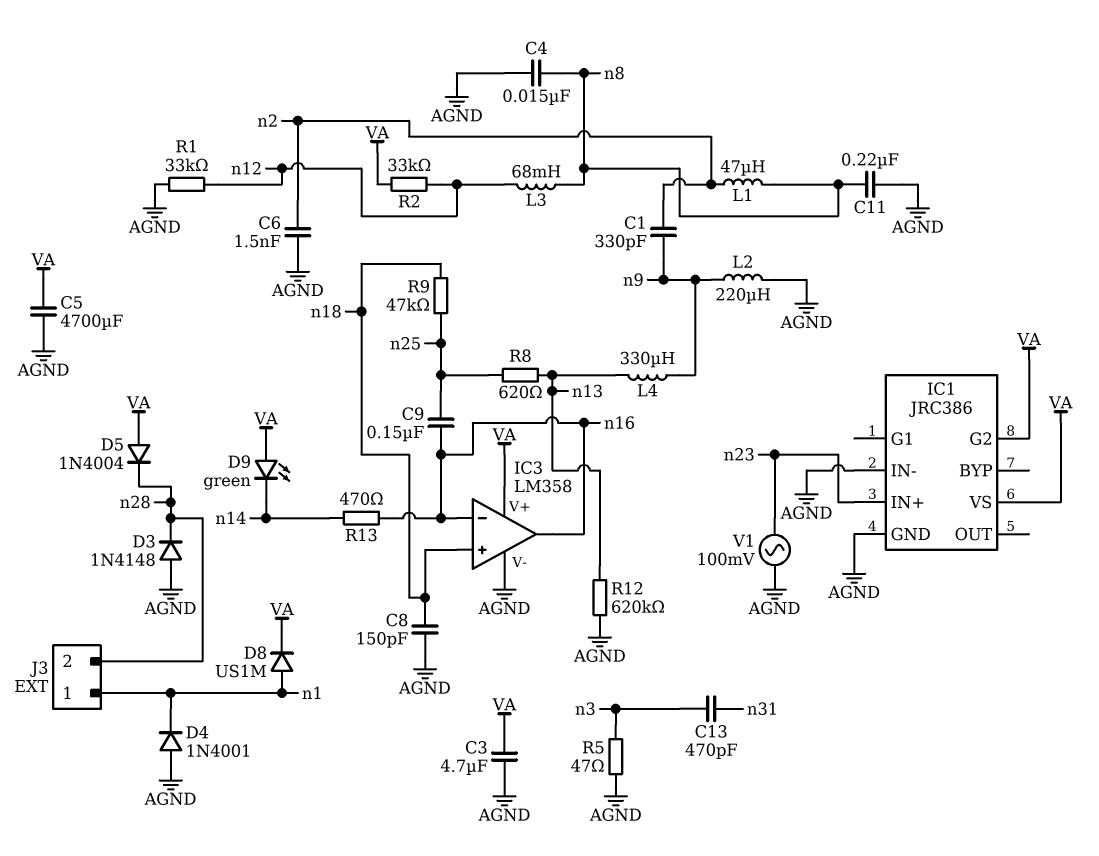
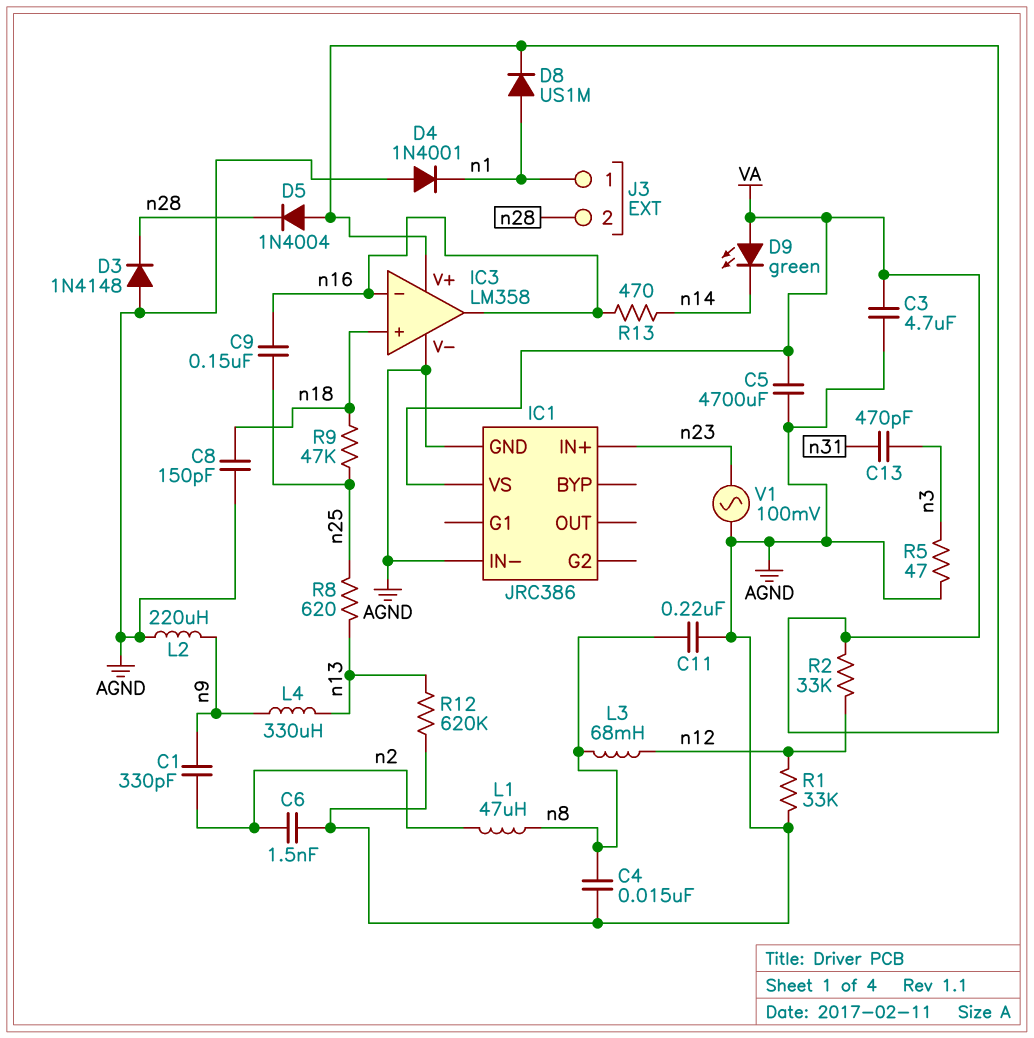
IC1 pin G2: VA -> none

